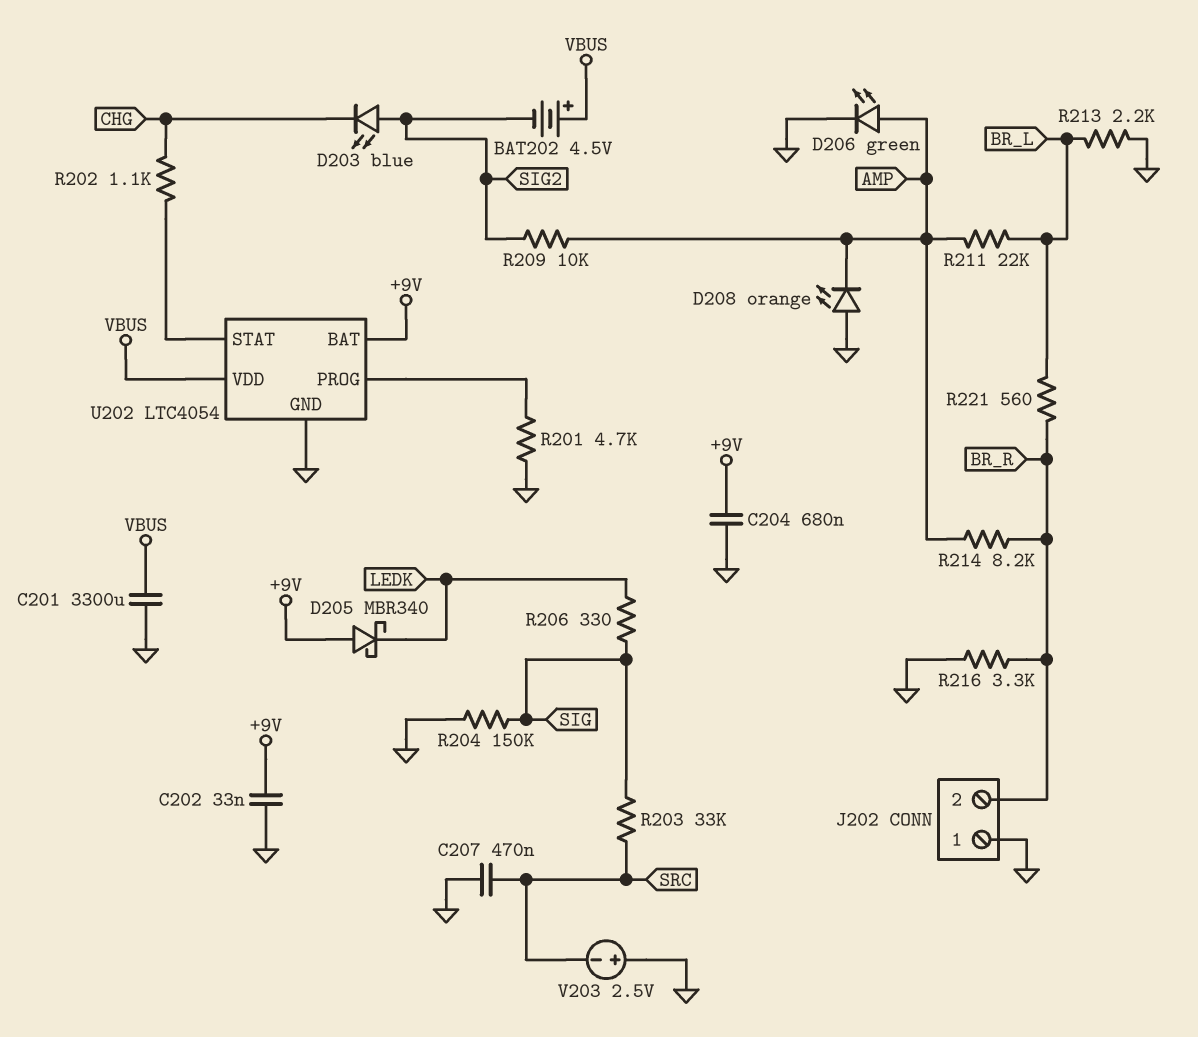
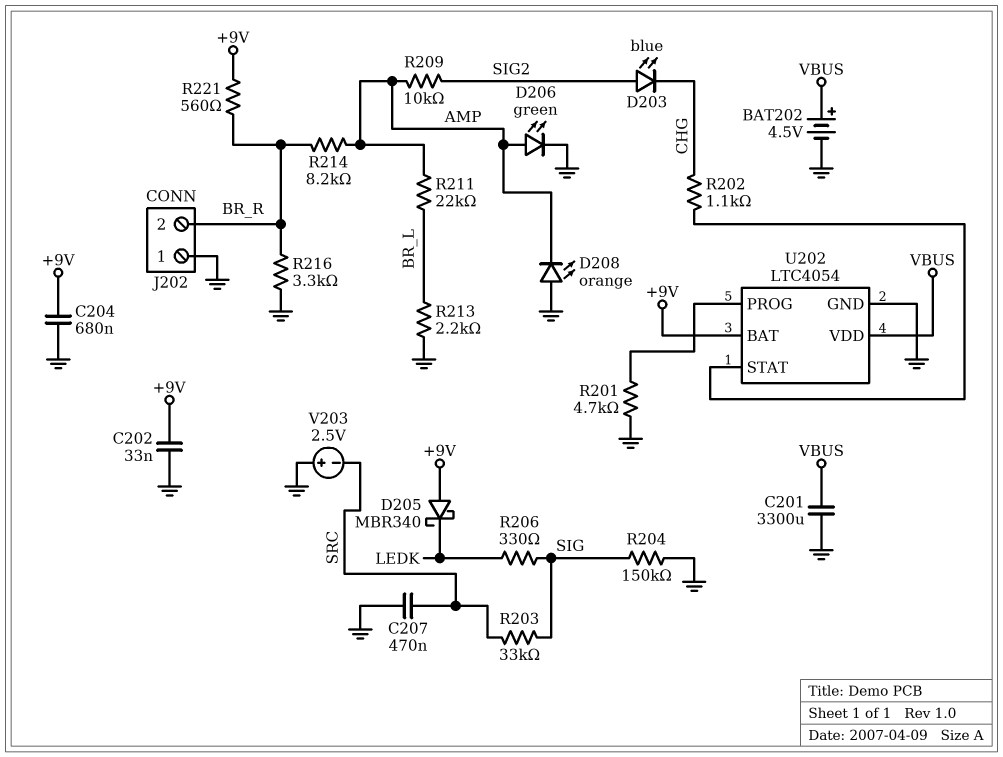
BAT202: 4.5V (plus VBUS, minus SIG2) -> 4.5V (plus VBUS, minus GND)
R221: 560 (BR_L, BR_R) -> 560 (+9V, BR_R)

